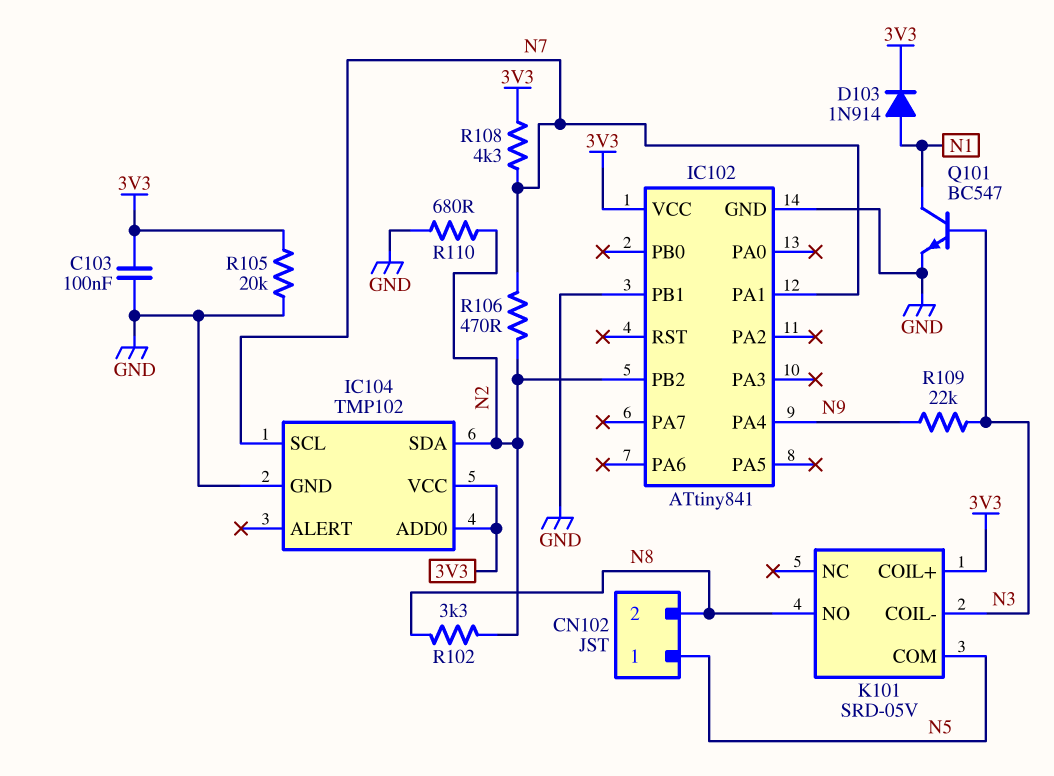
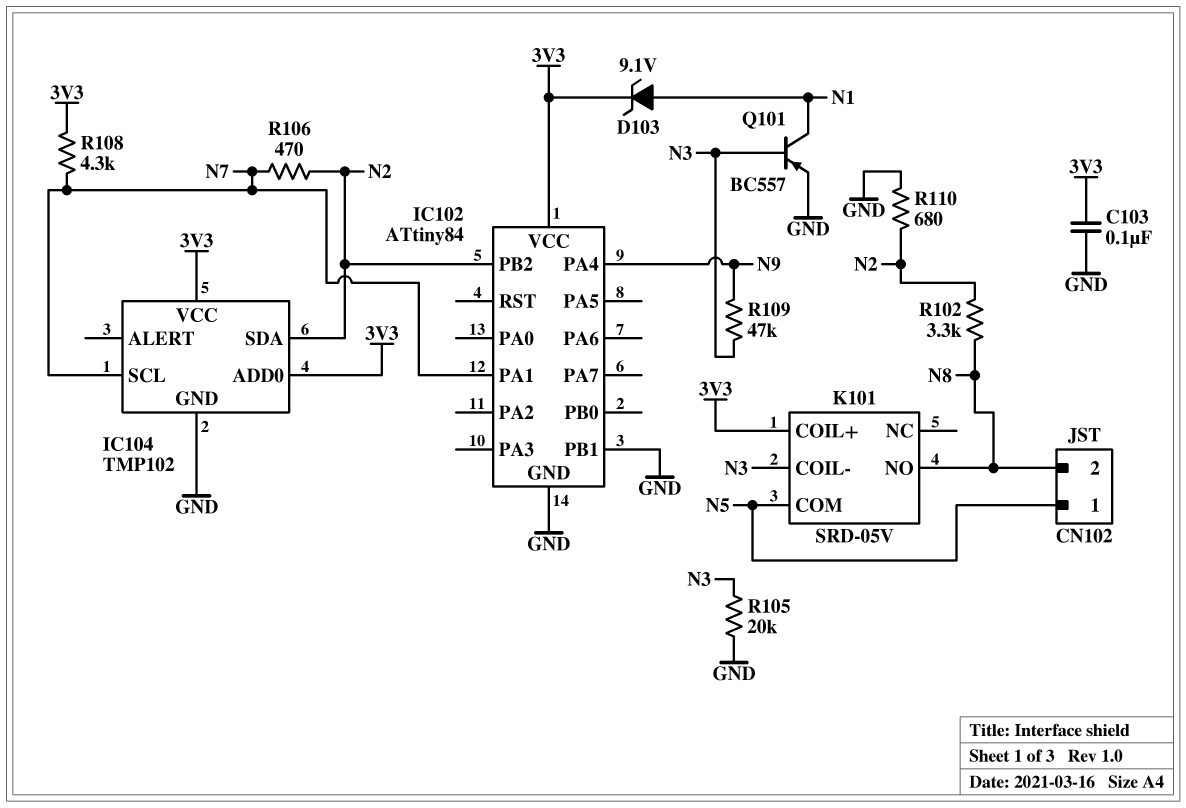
D103: diode 1N914 (A N1, K 3V3) -> zener 9.1V (A N1, K 3V3)
IC102: ATtiny841 -> ATtiny84
Q101: NPN BC547 (B N3, C N1, E GND) -> PNP BC557 (B N3, C N1, E GND)
R105: 20k (3V3, GND) -> 20k (GND, N3)
R109: 22k (N3, N9) -> 47k (N3, N9)

